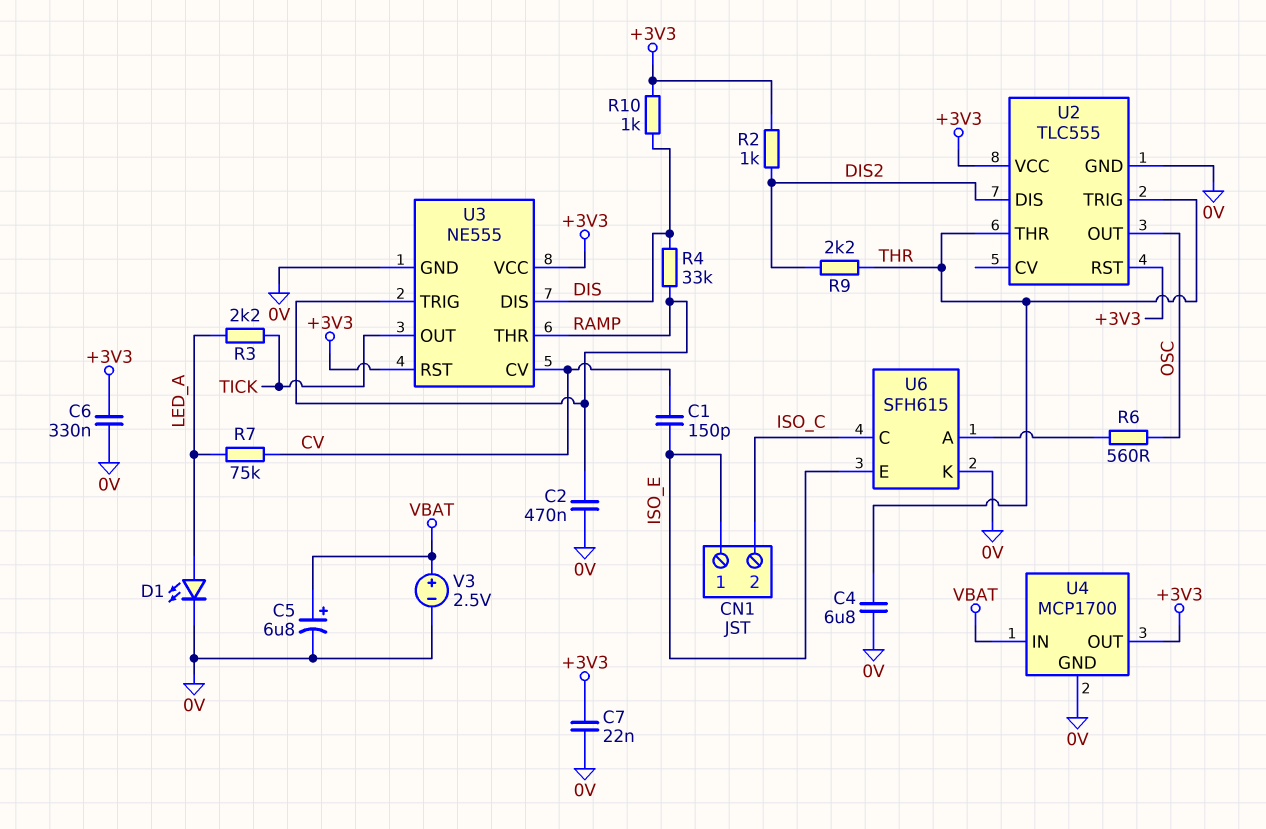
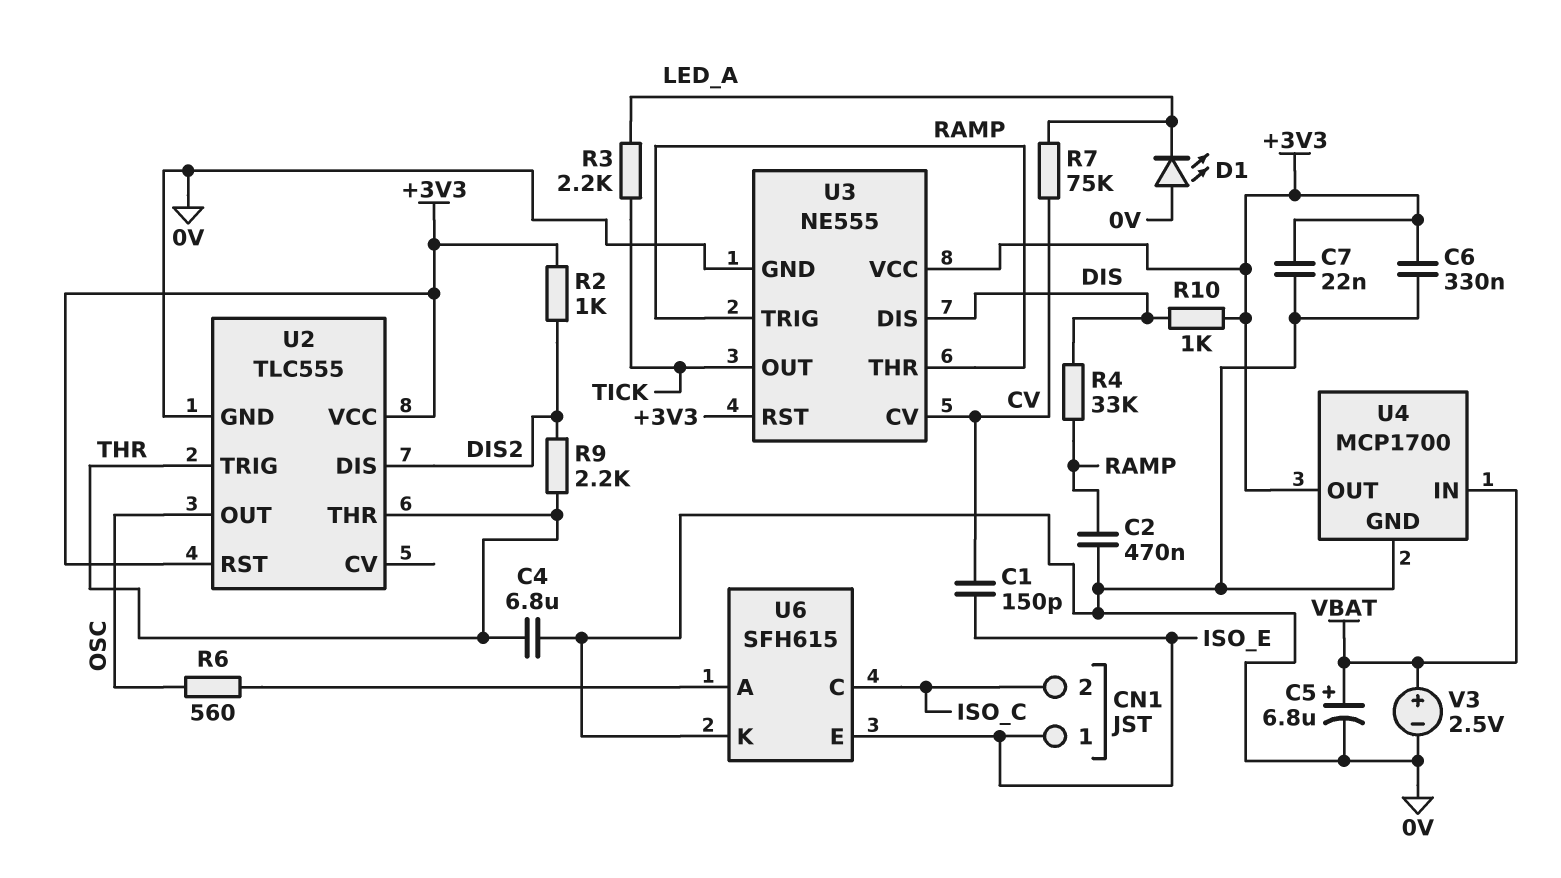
D1: LED (A LED_A, K 0V) -> LED (A 0V, K LED_A)

